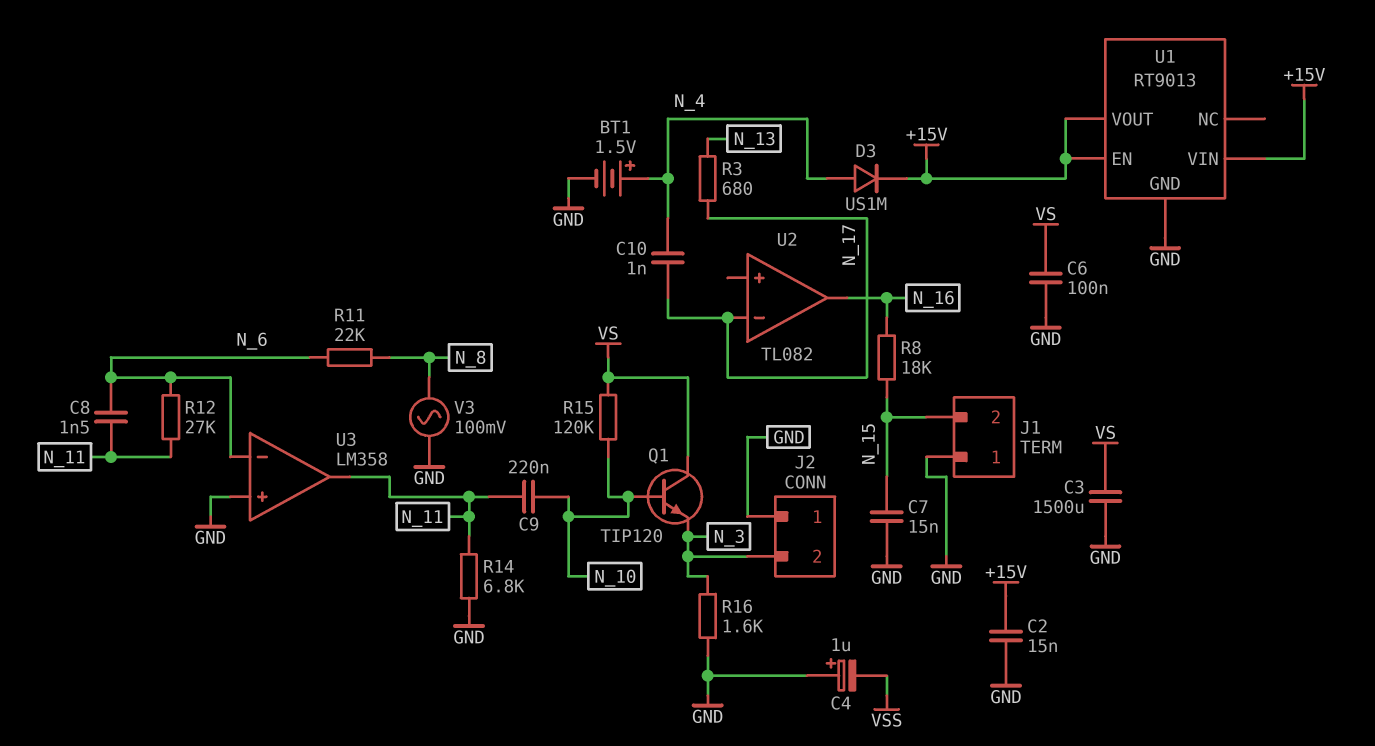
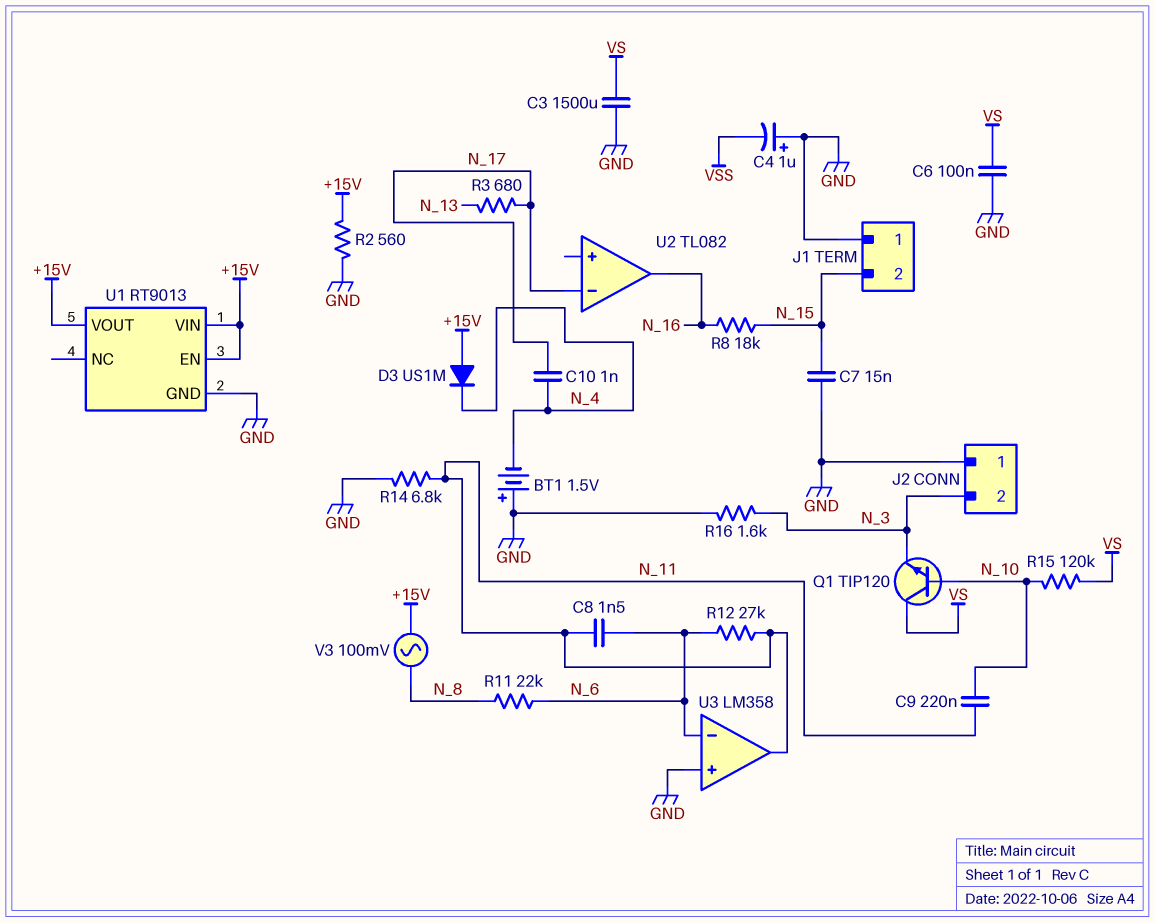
BT1: 1.5V (plus N_4, minus GND) -> 1.5V (plus GND, minus N_4)
C2: 15nF (+15V, GND) -> none
D3: diode US1M (A N_4, K +15V) -> diode US1M (A +15V, K N_4)
R2: none -> 560 (+15V, GND)
V3: AC 100mV (GND, N_8) -> AC 100mV (+15V, N_8)

